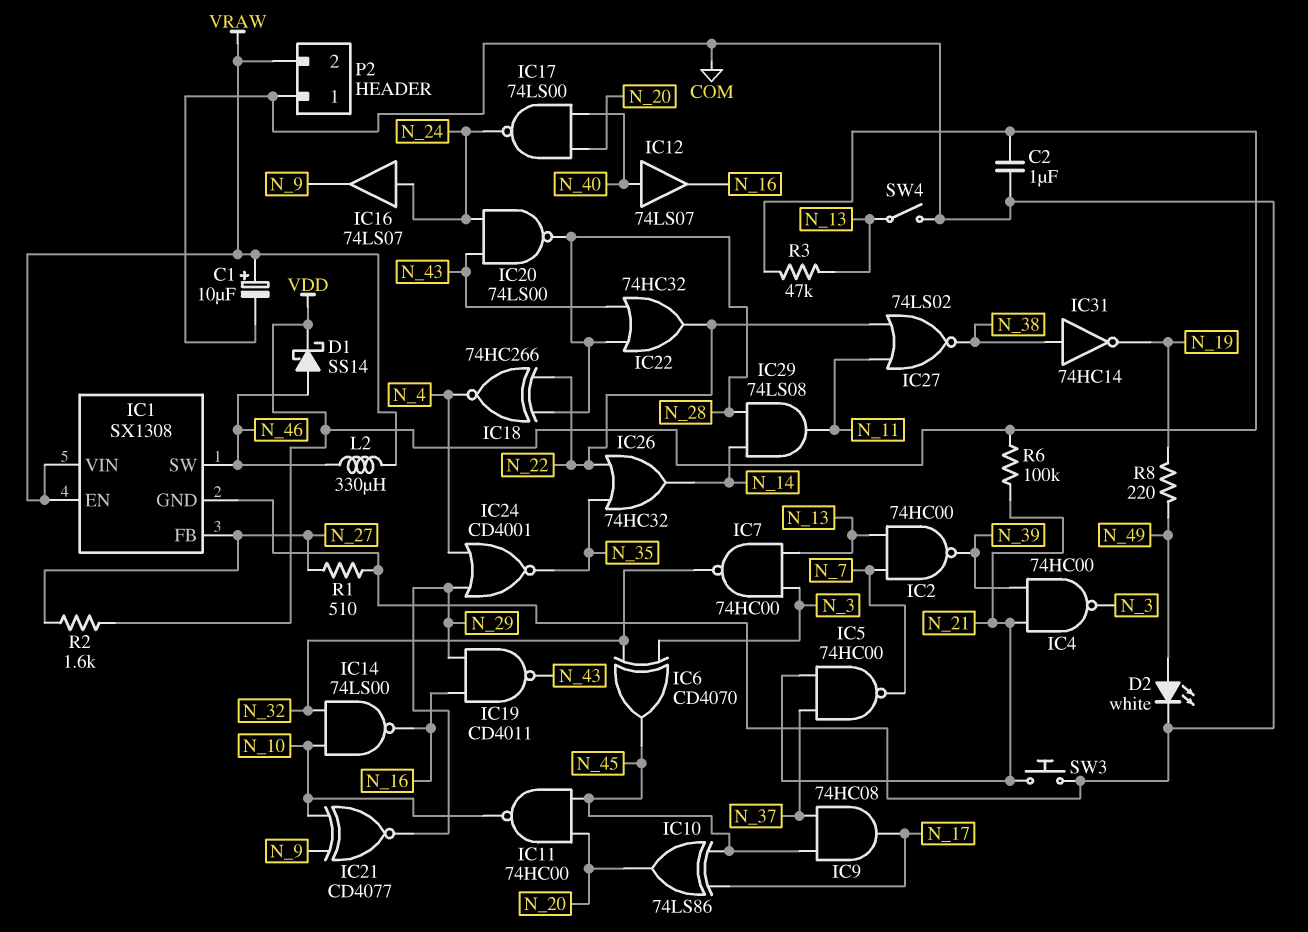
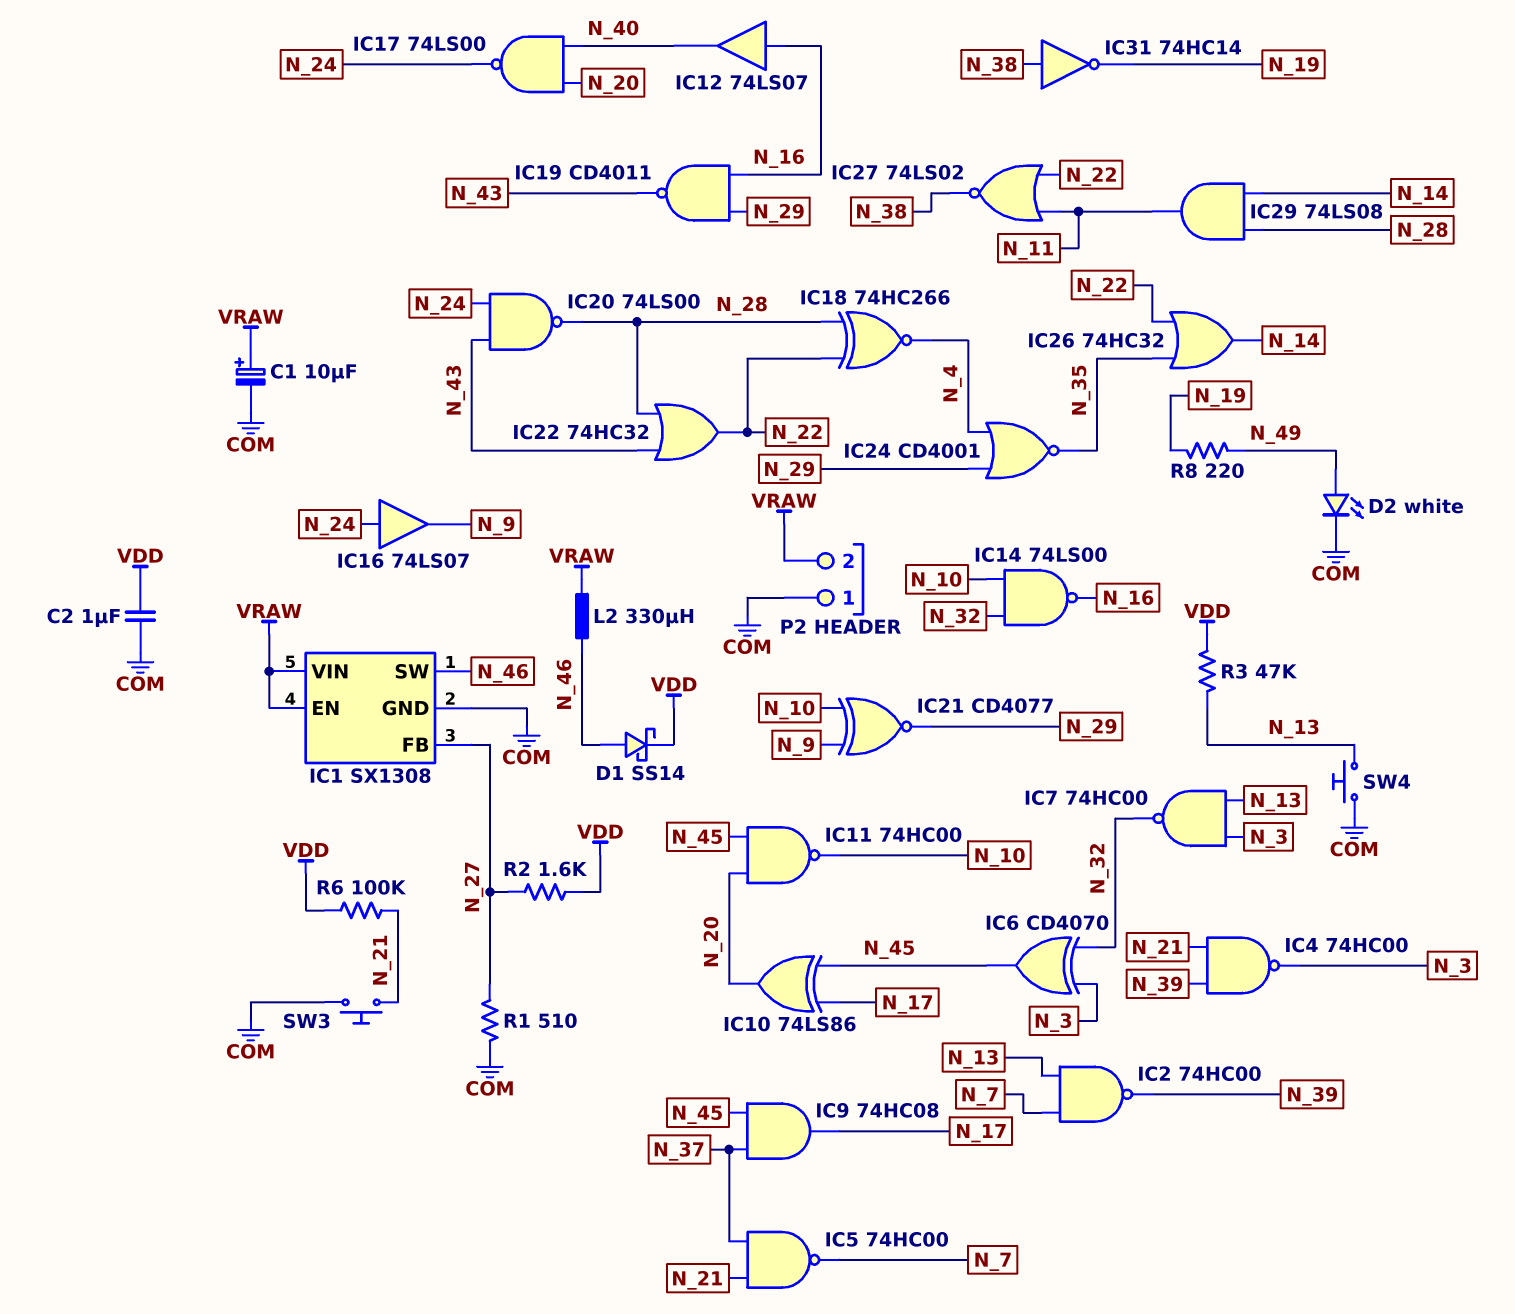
IC12: buffer 74LS07 (in N_40, out N_16) -> buffer 74LS07 (in N_16, out N_40)
SW4: switch (COM, N_13) -> button (COM, N_13)

